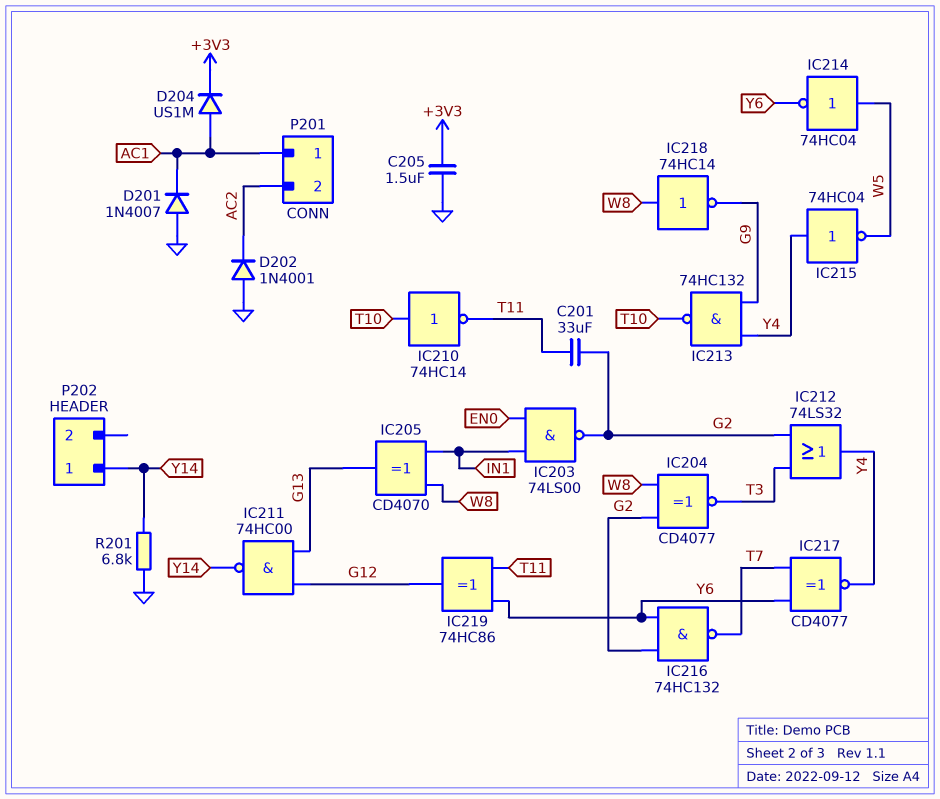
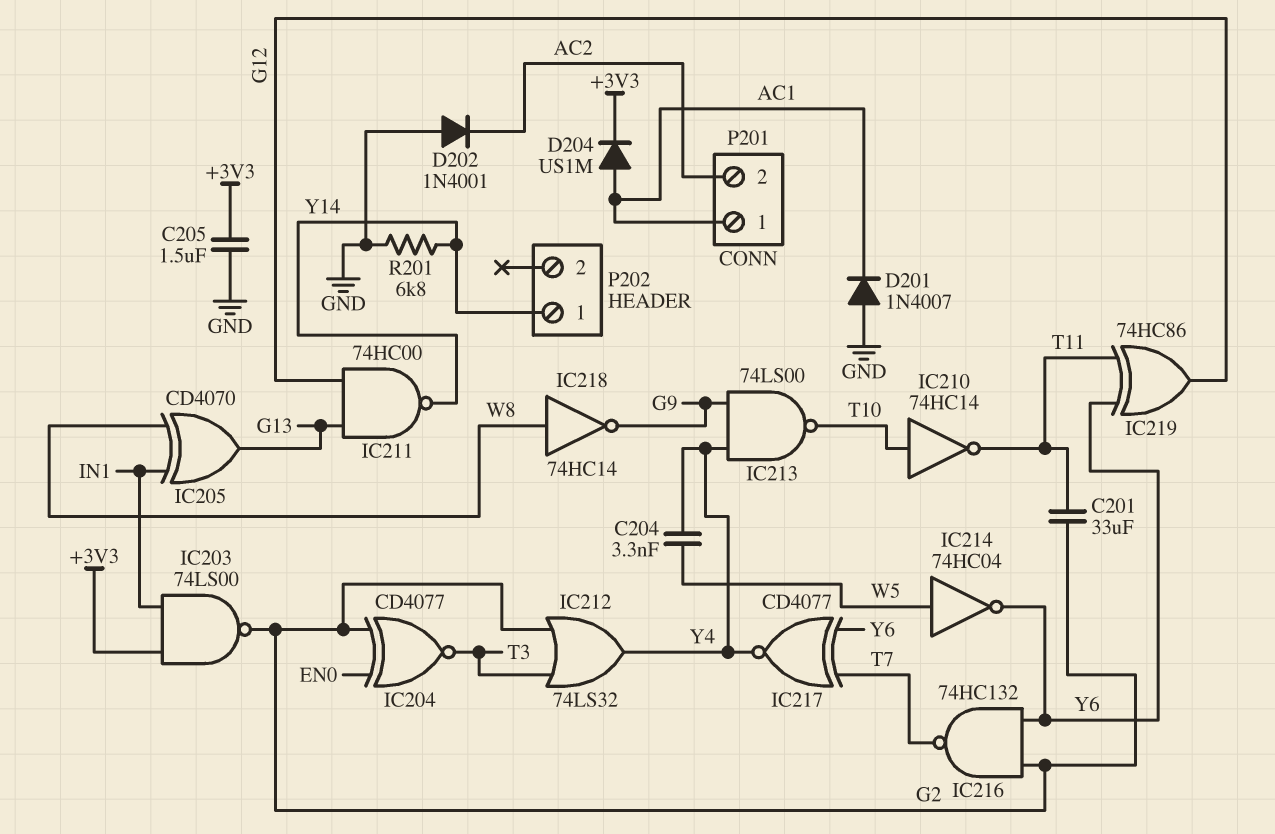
C204: none -> 3.3nF (W5, Y4)
IC203: NAND 74LS00 (in EN0, in IN1, out G2) -> NAND 74LS00 (in +3V3, in IN1, out G2)
IC204: XNOR CD4077 (in G2, in W8, out T3) -> XNOR CD4077 (in EN0, in G2, out T3)
IC213: NAND 74HC132 (in G9, in Y4, out T10) -> NAND 74LS00 (in G9, in Y4, out T10)
IC215: NOT 74HC04 (in Y4, out W5) -> none

